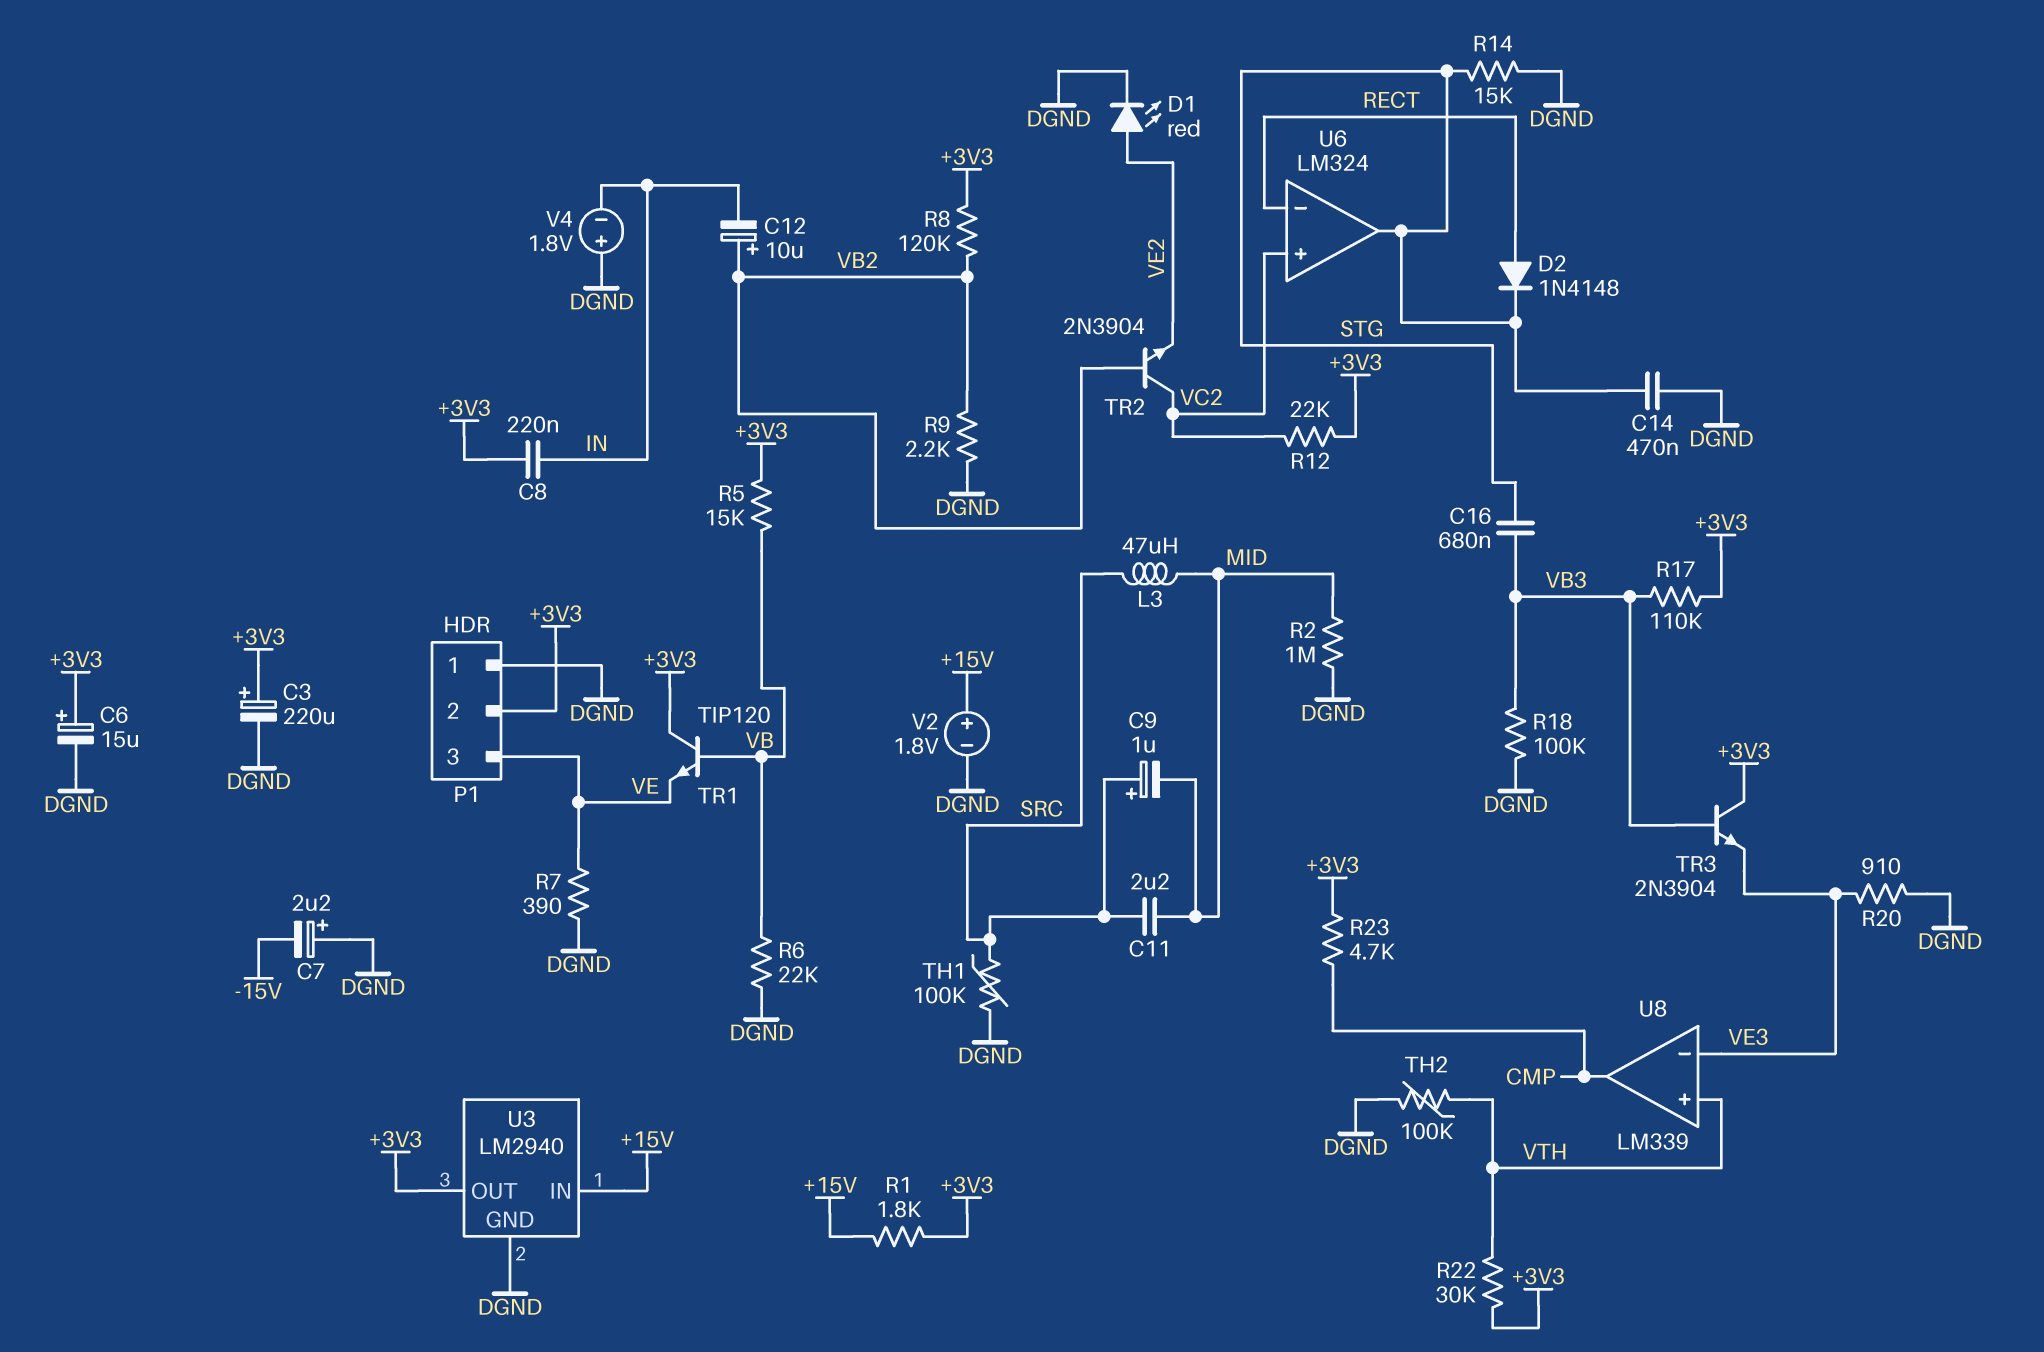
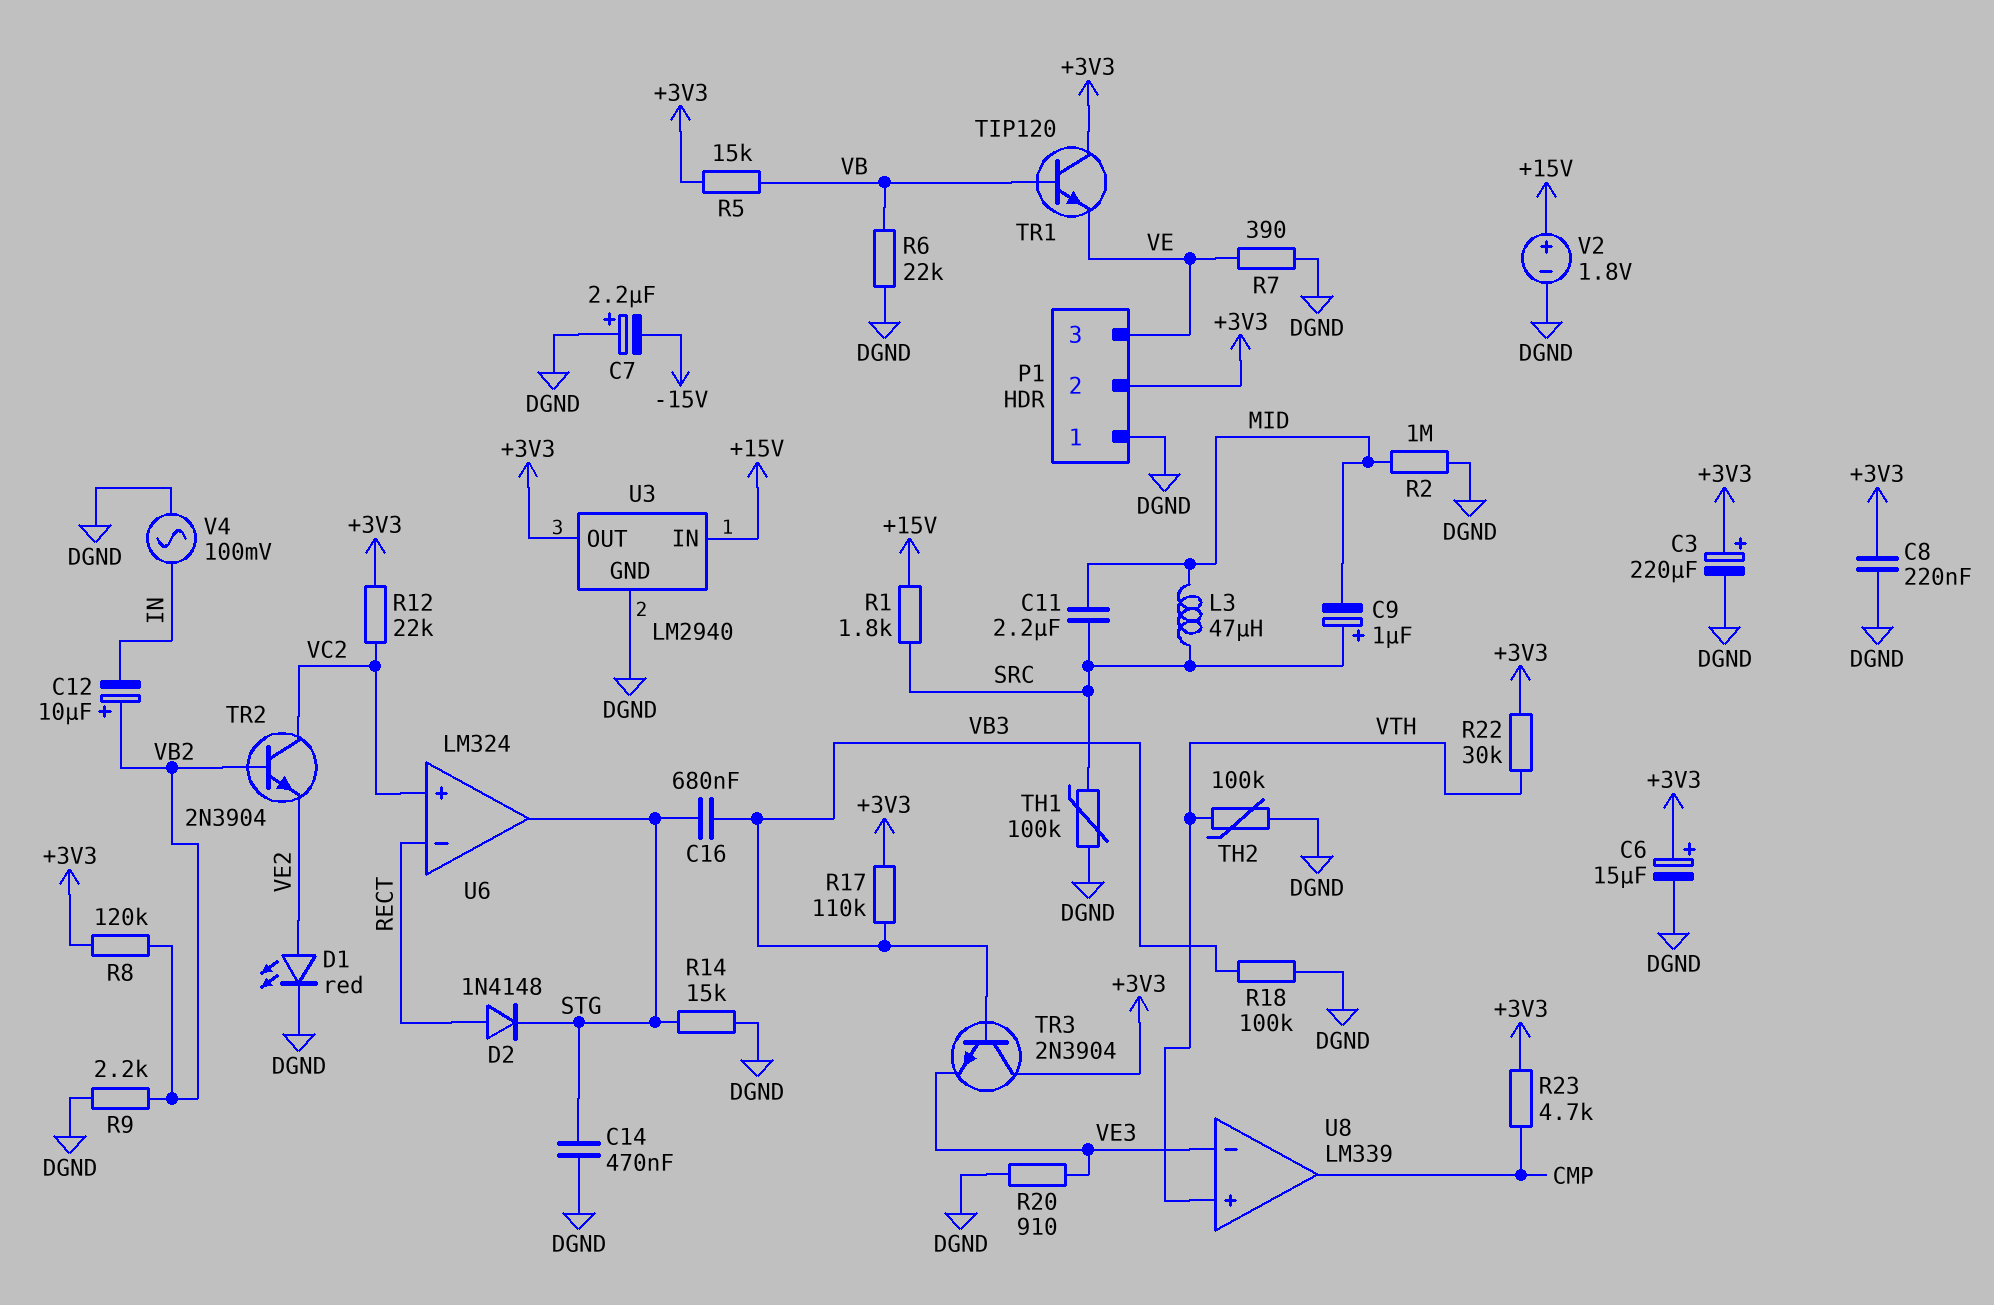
C8: 220nF (+3V3, IN) -> 220nF (+3V3, DGND)
R1: 1.8k (+3V3, +15V) -> 1.8k (+15V, SRC)
V4: 1.8V (plus DGND, minus IN) -> AC 100mV (DGND, IN)

